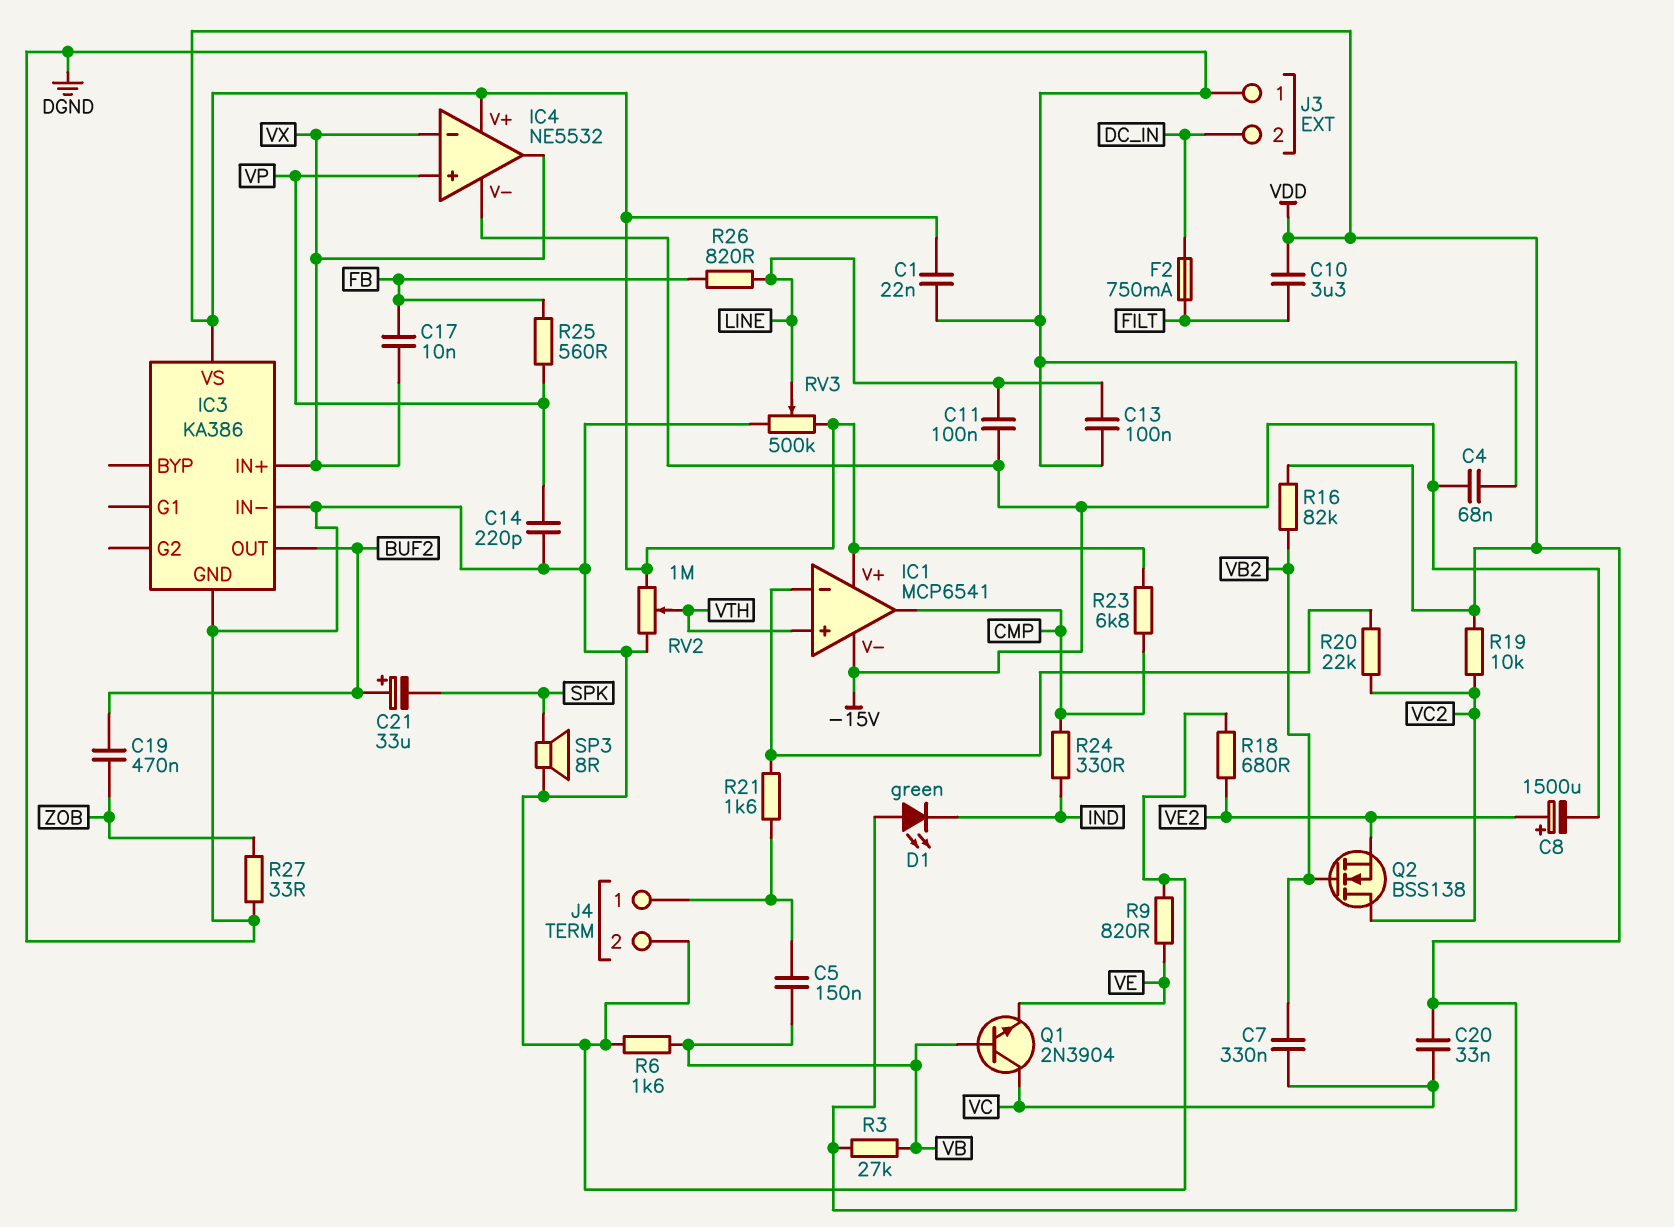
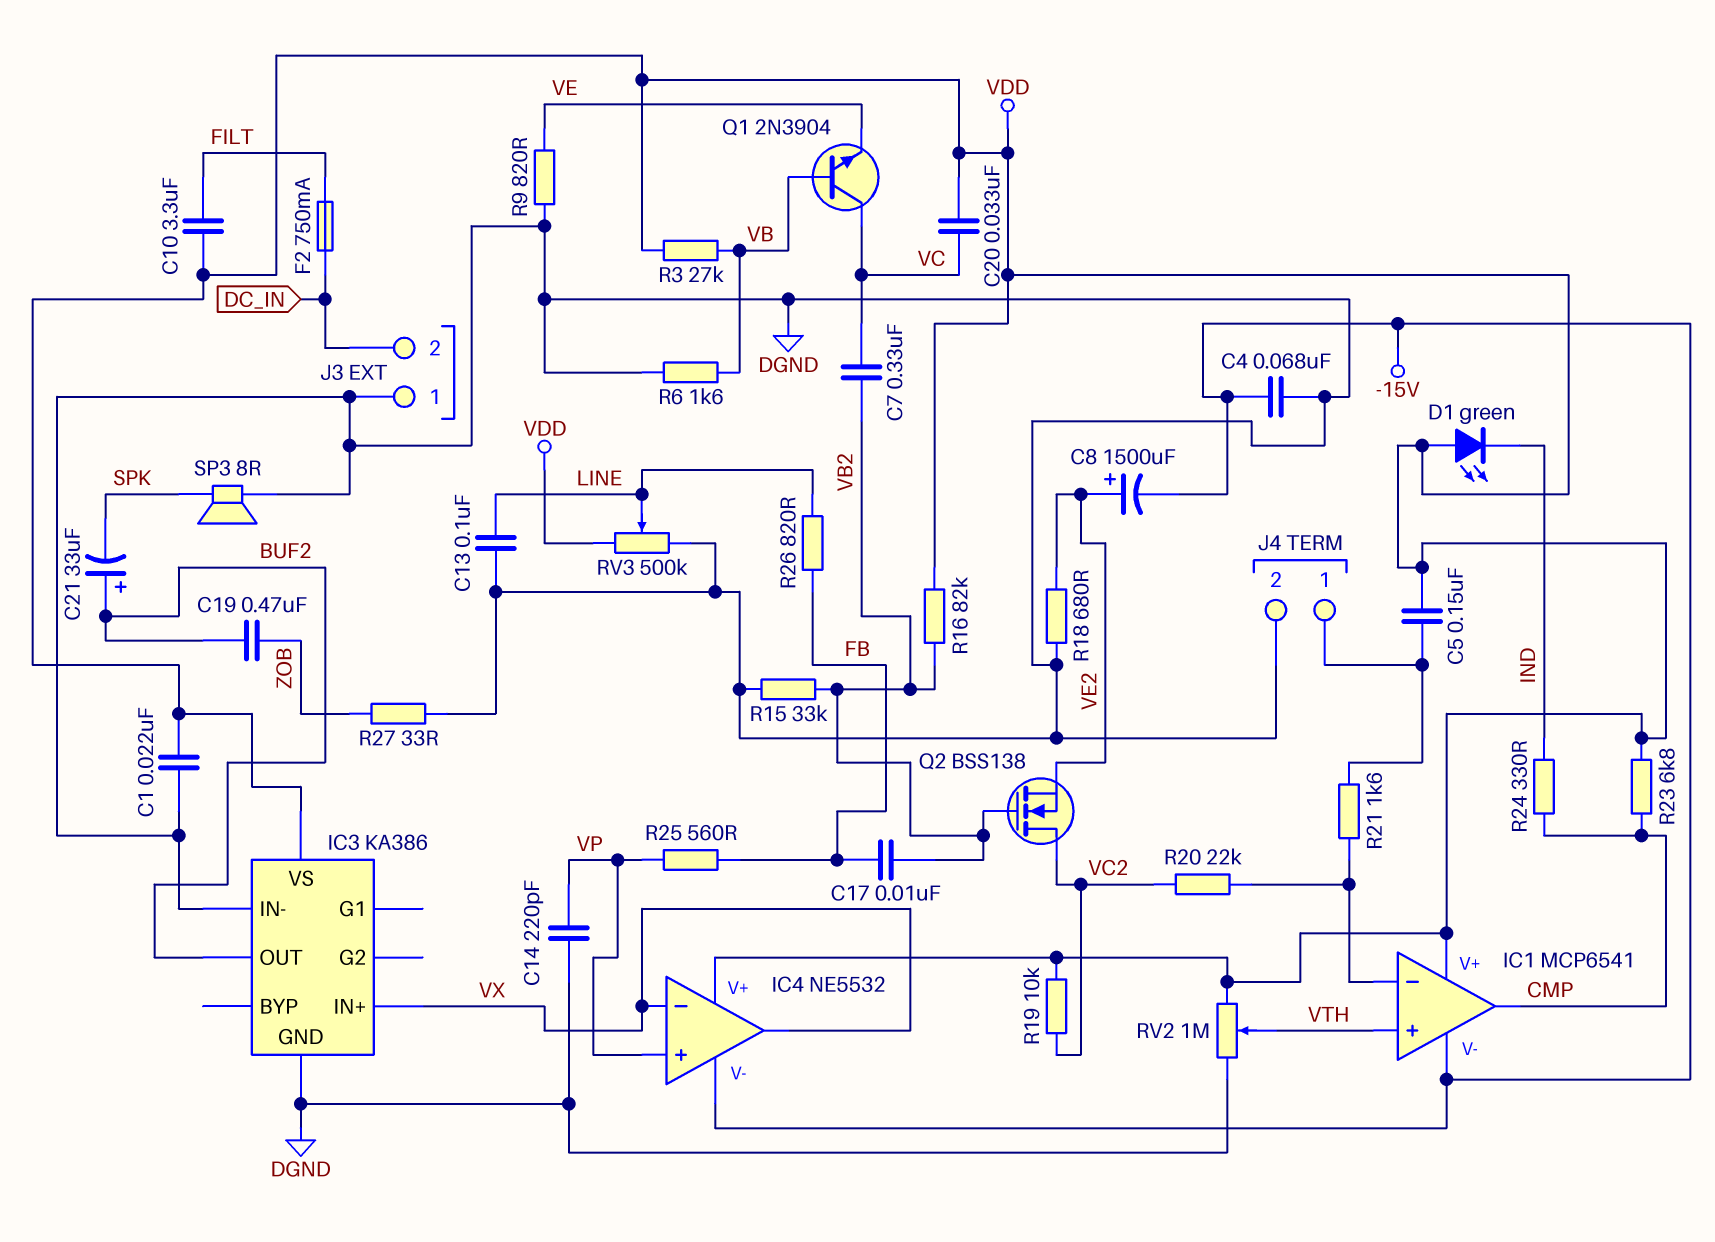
C5: 150nF (J4/1, VB) -> 150nF (J4/1, VDD)
C11: 100nF (-15V, LINE) -> none
C17: 10nF (FB, VX) -> 10nF (FB, VB2)
R15: none -> 33k (DGND, VB2)

